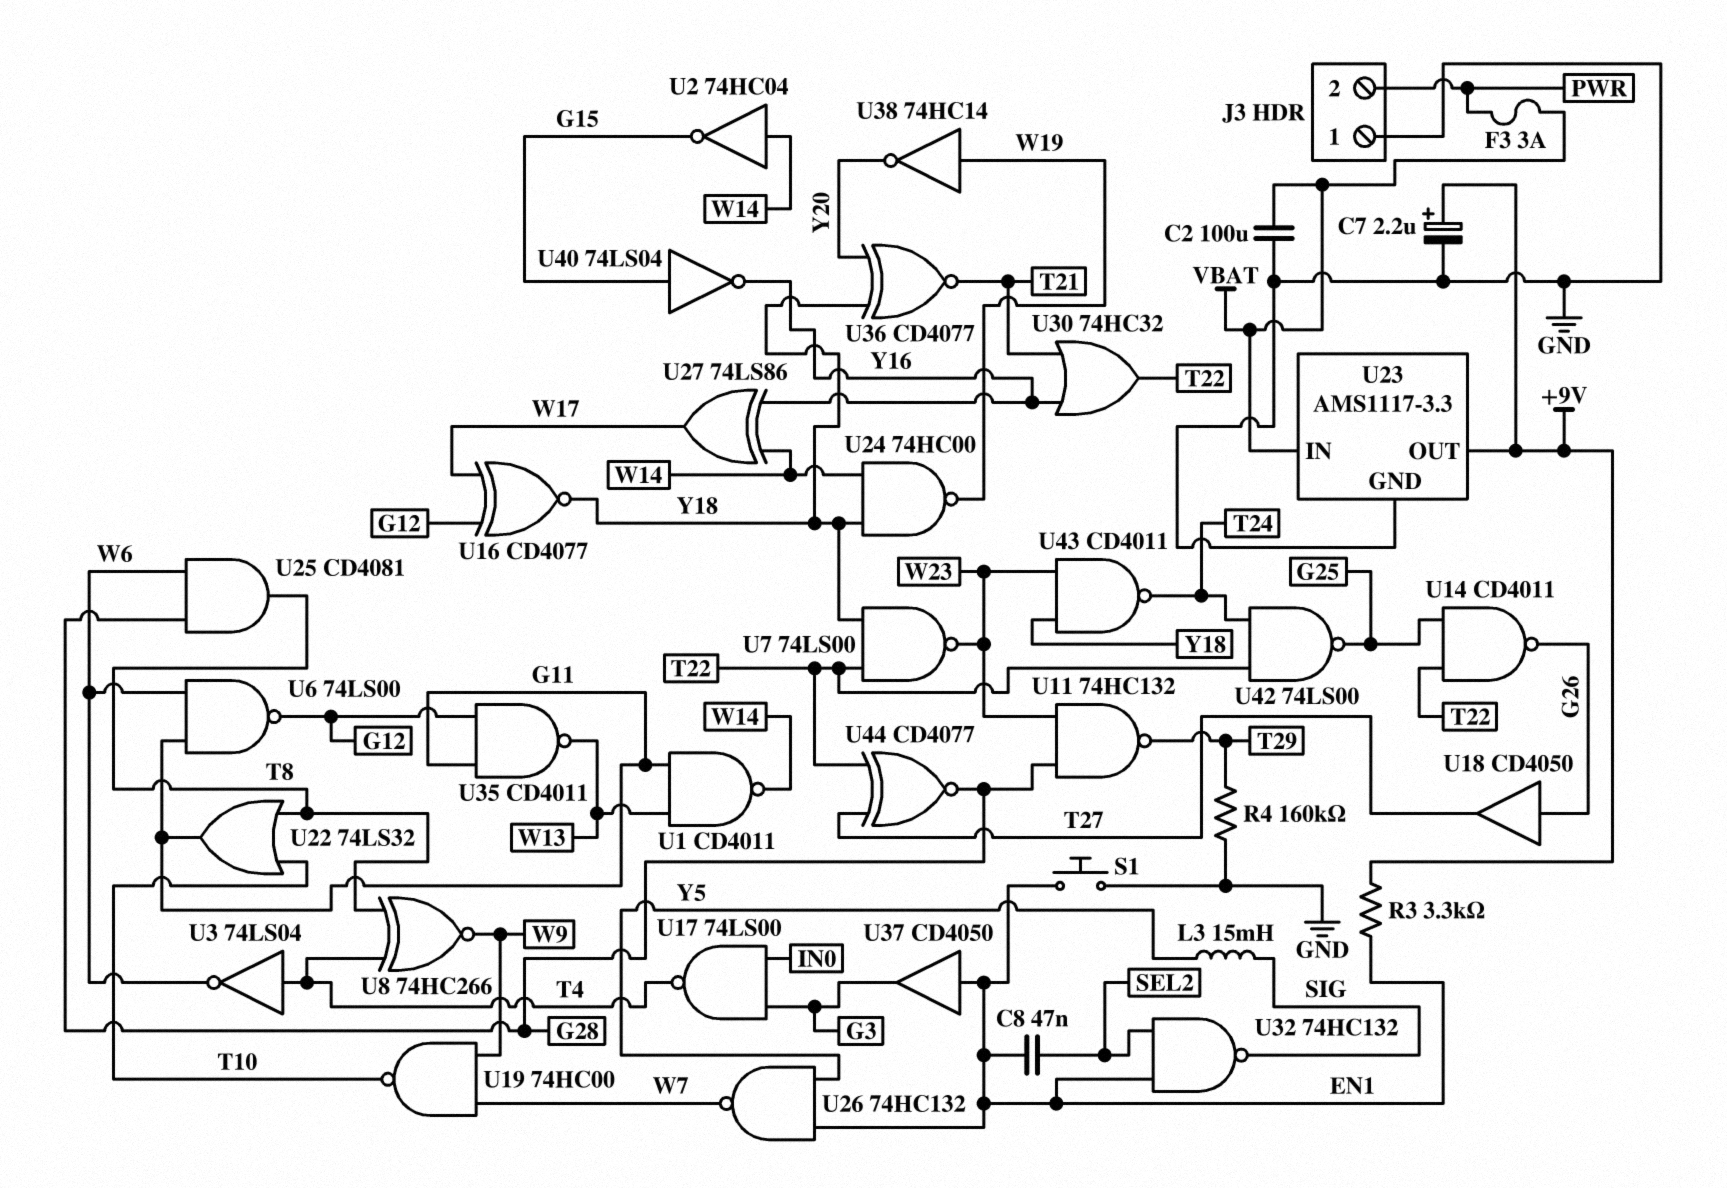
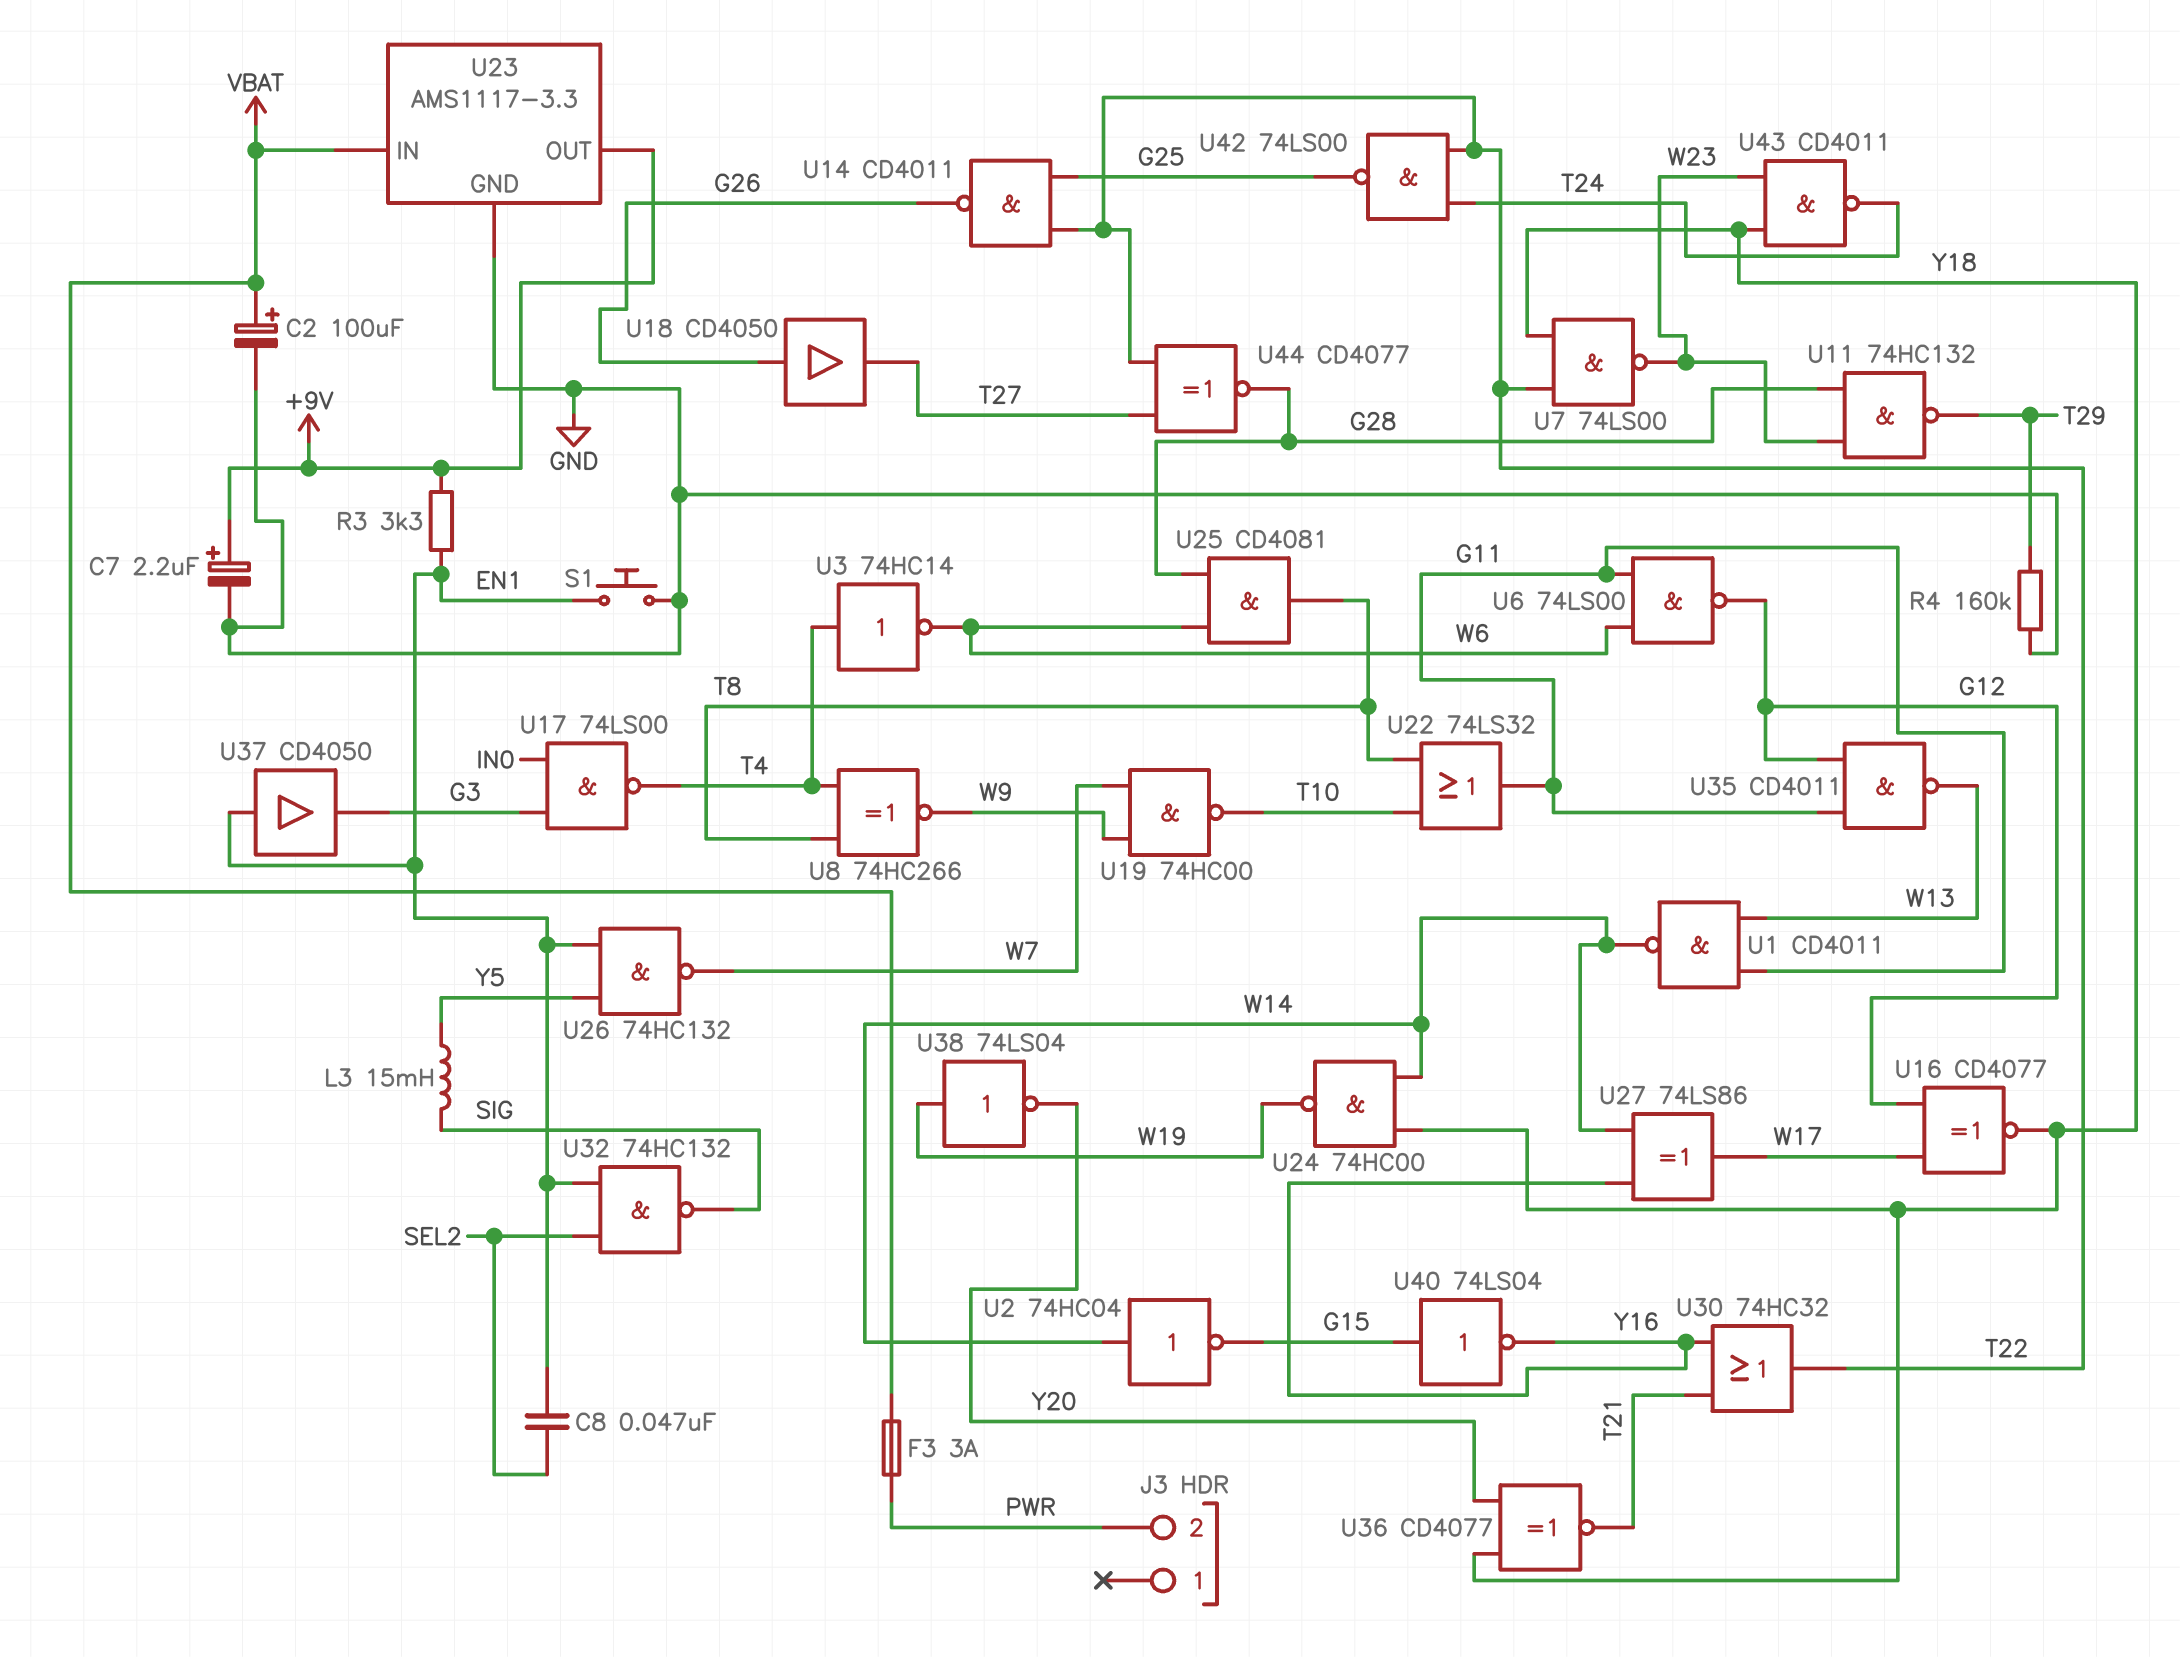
C2: 100uF (GND, VBAT) -> 100uF (plus VBAT, minus GND)
J3 pin 1: GND -> none
U3: NOT 74LS04 (in T4, out W6) -> NOT 74HC14 (in T4, out W6)
U38: NOT 74HC14 (in W19, out Y20) -> NOT 74LS04 (in W19, out Y20)

